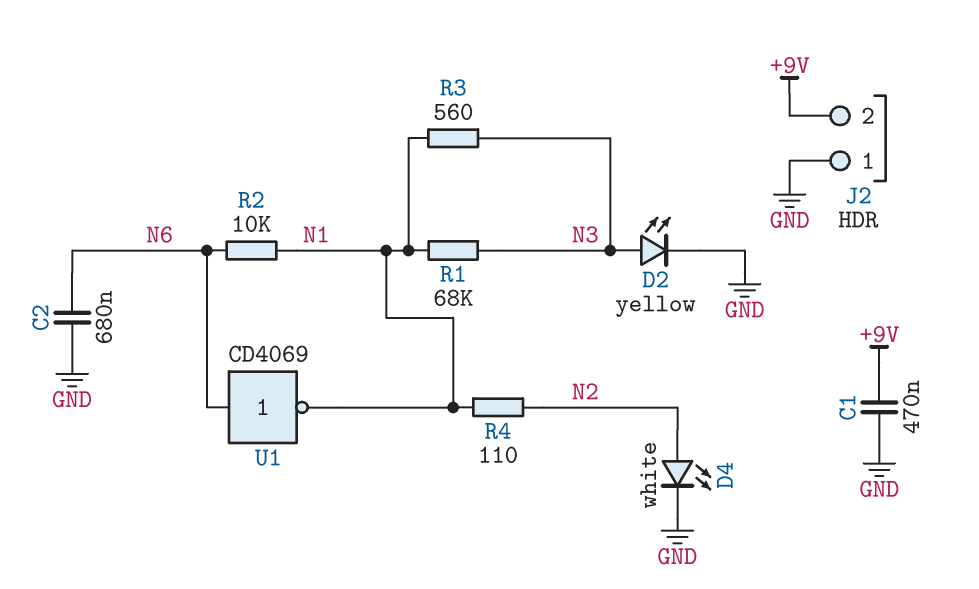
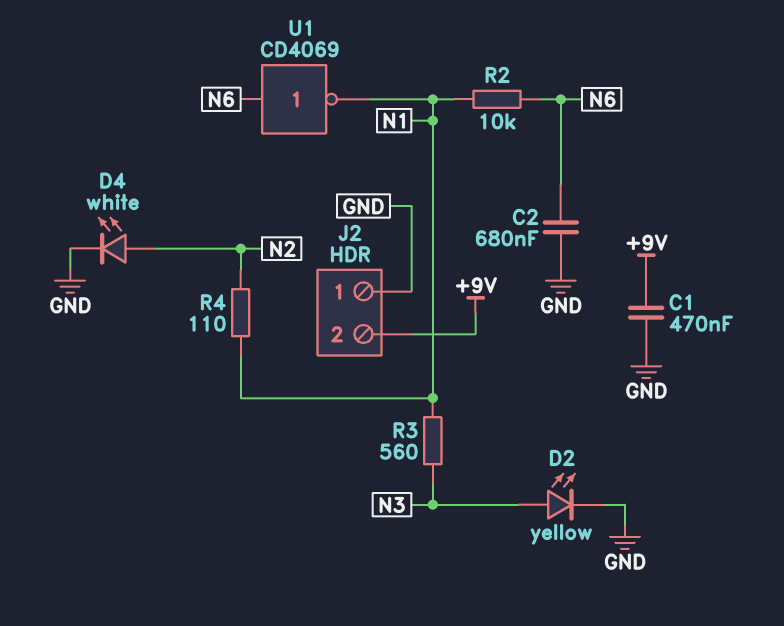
R1: 68k (N1, N3) -> none

